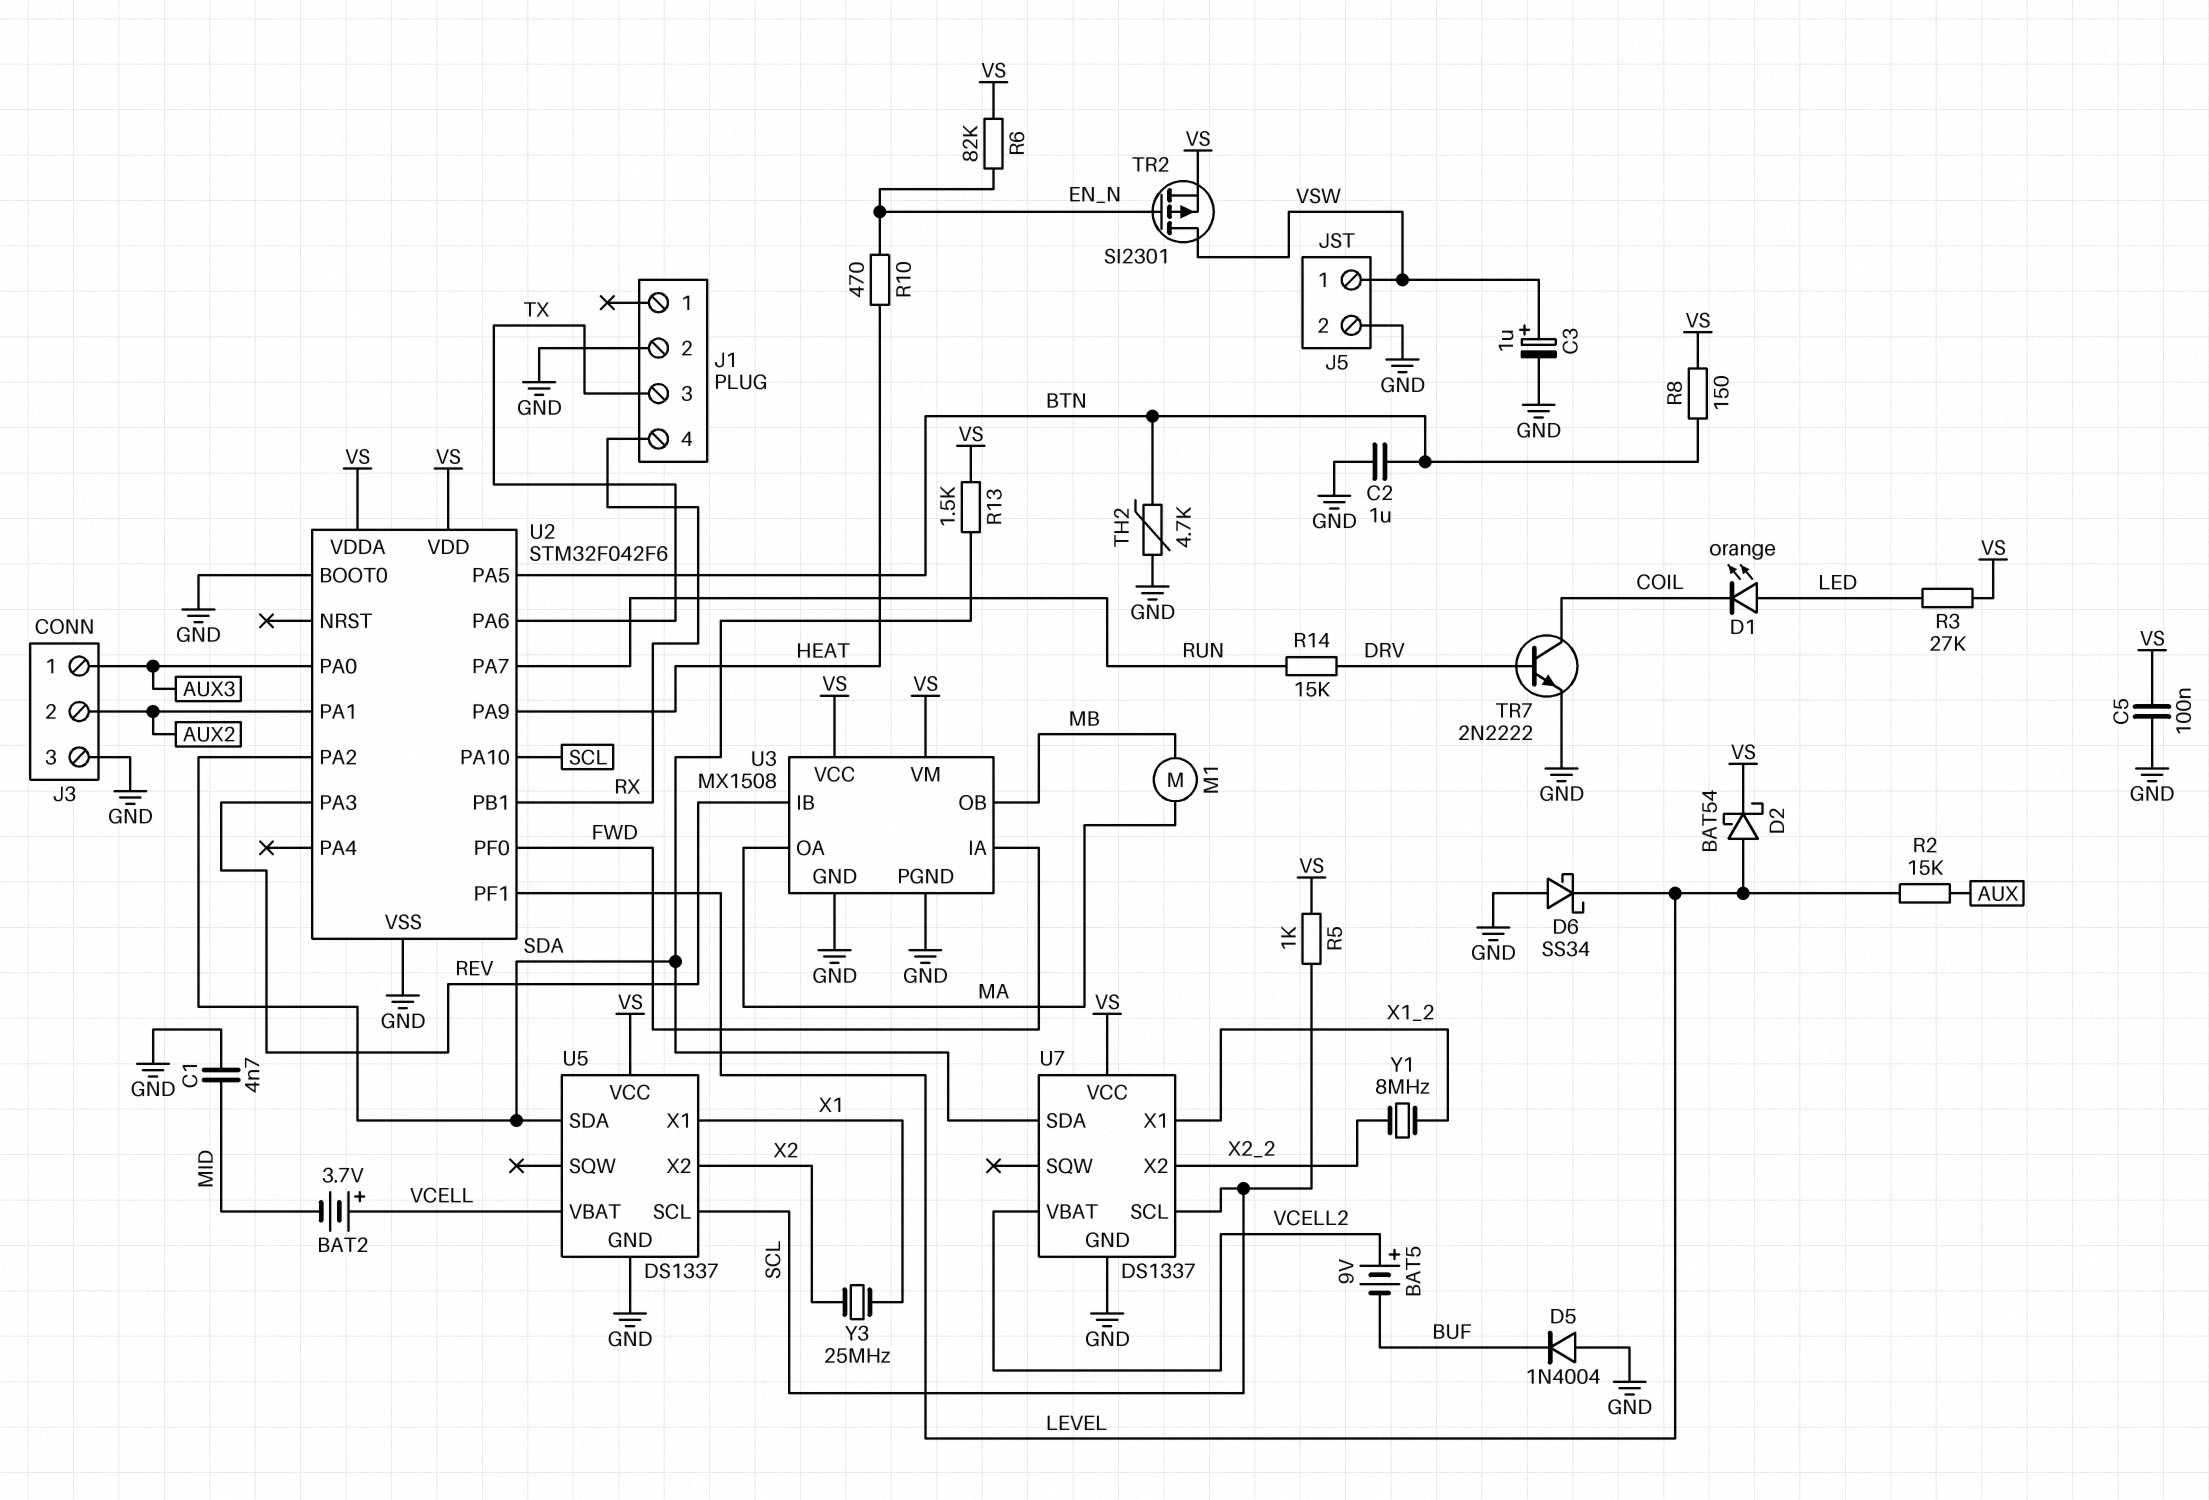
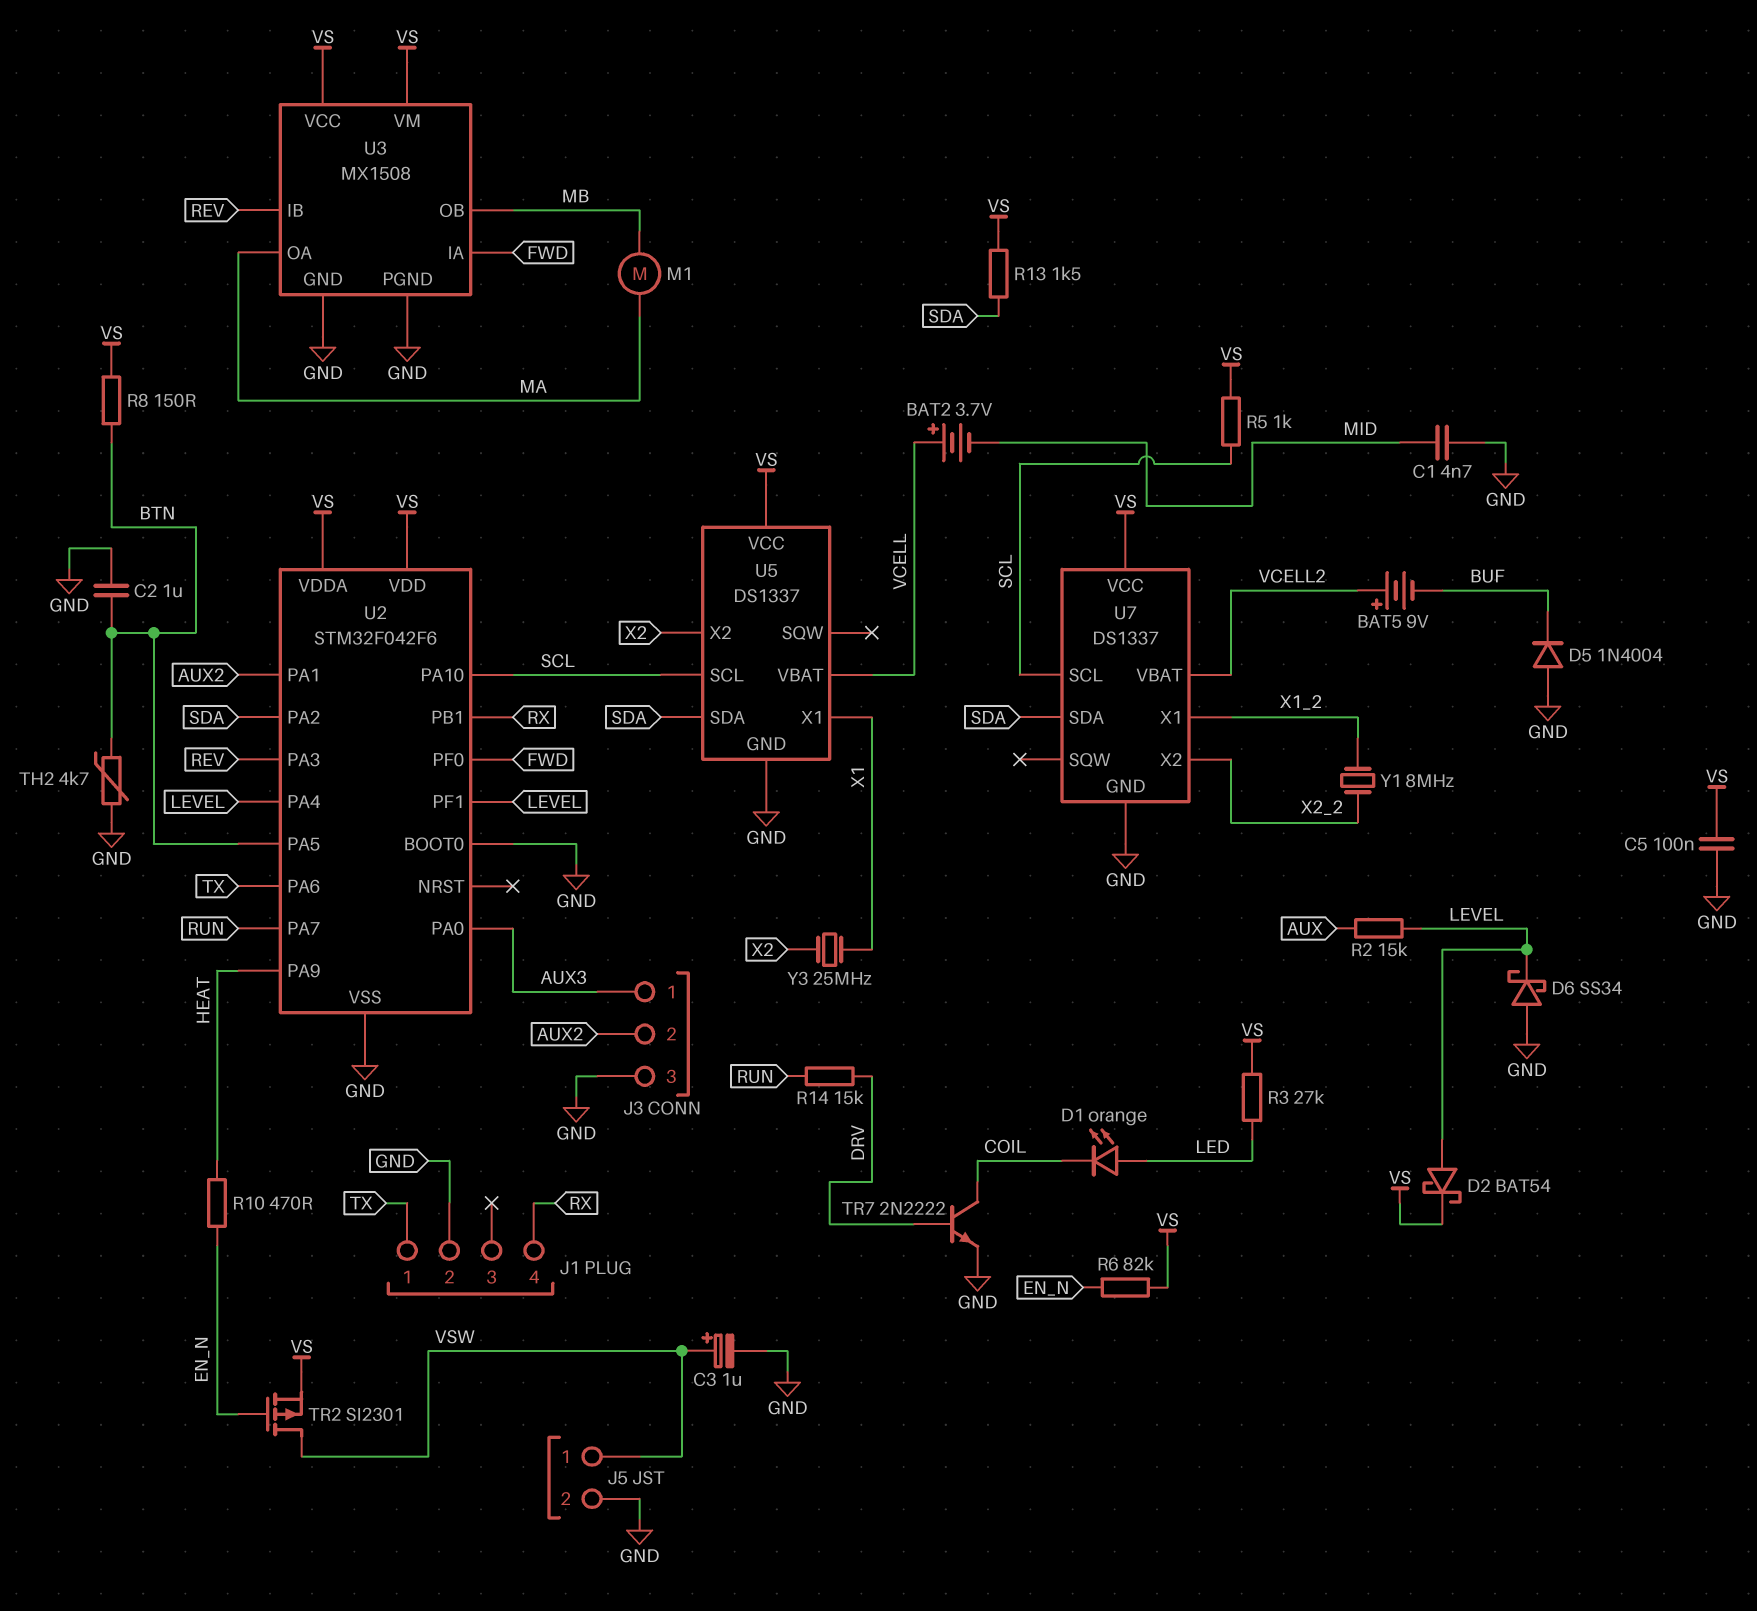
J1 pin 1: none -> TX
J1 pin 3: TX -> none
U2 pin PA4: none -> LEVEL

